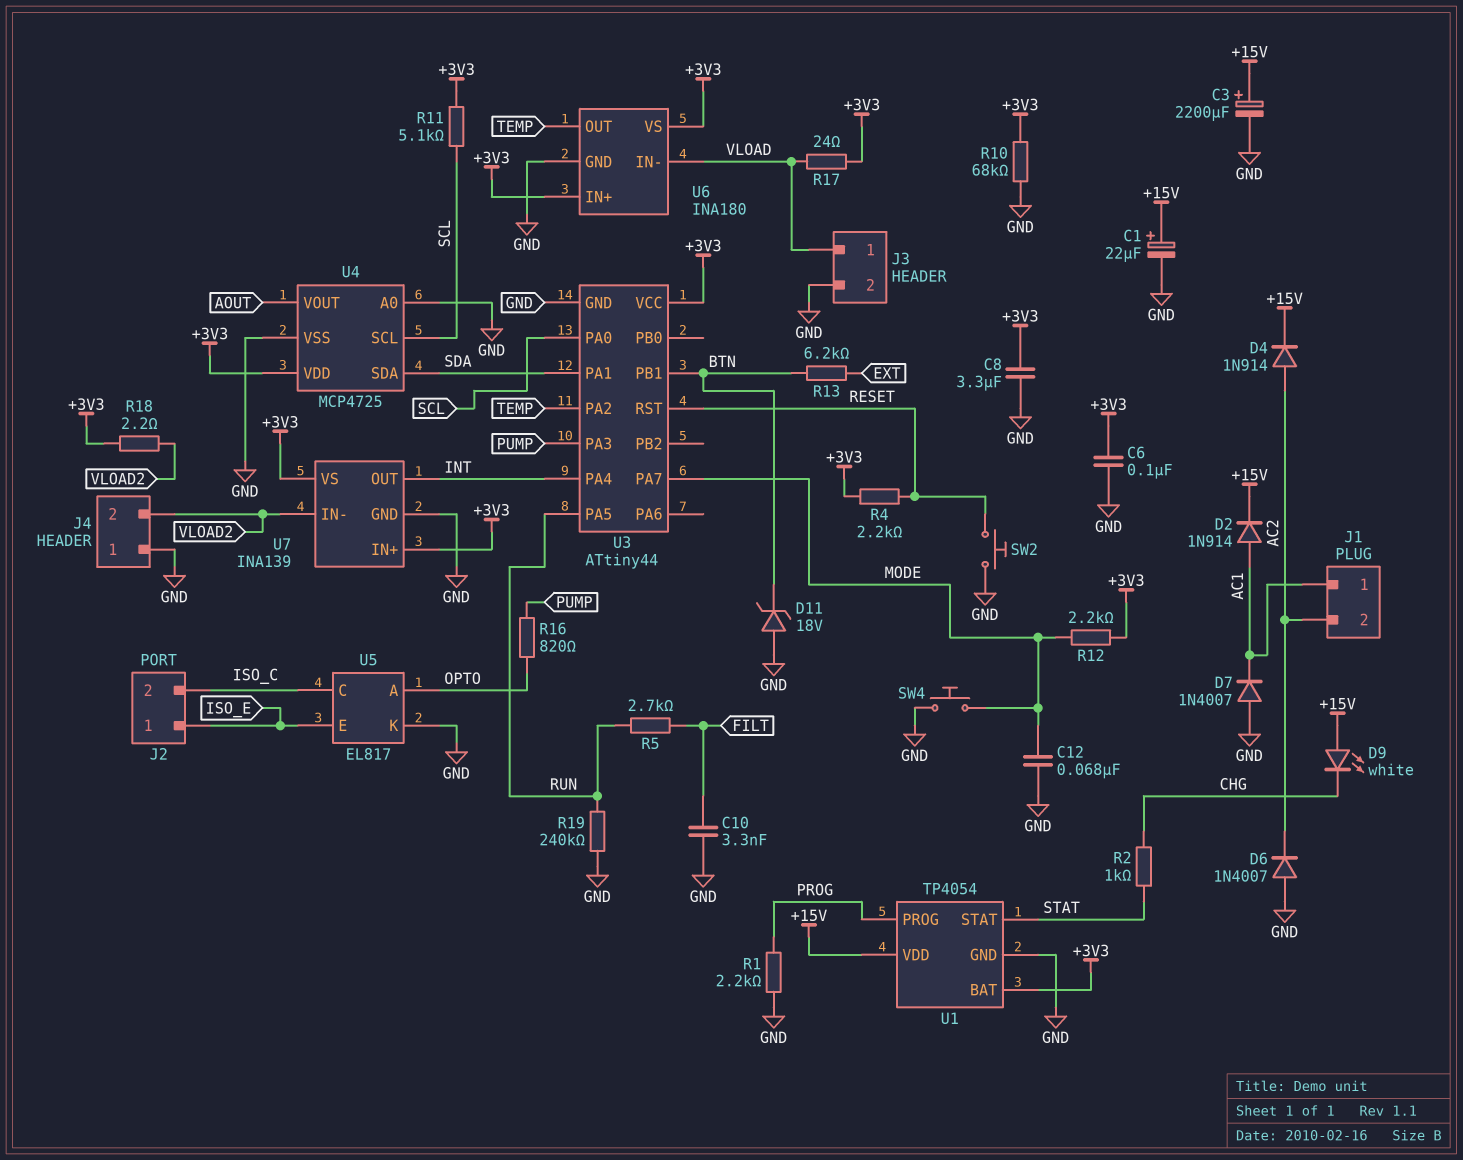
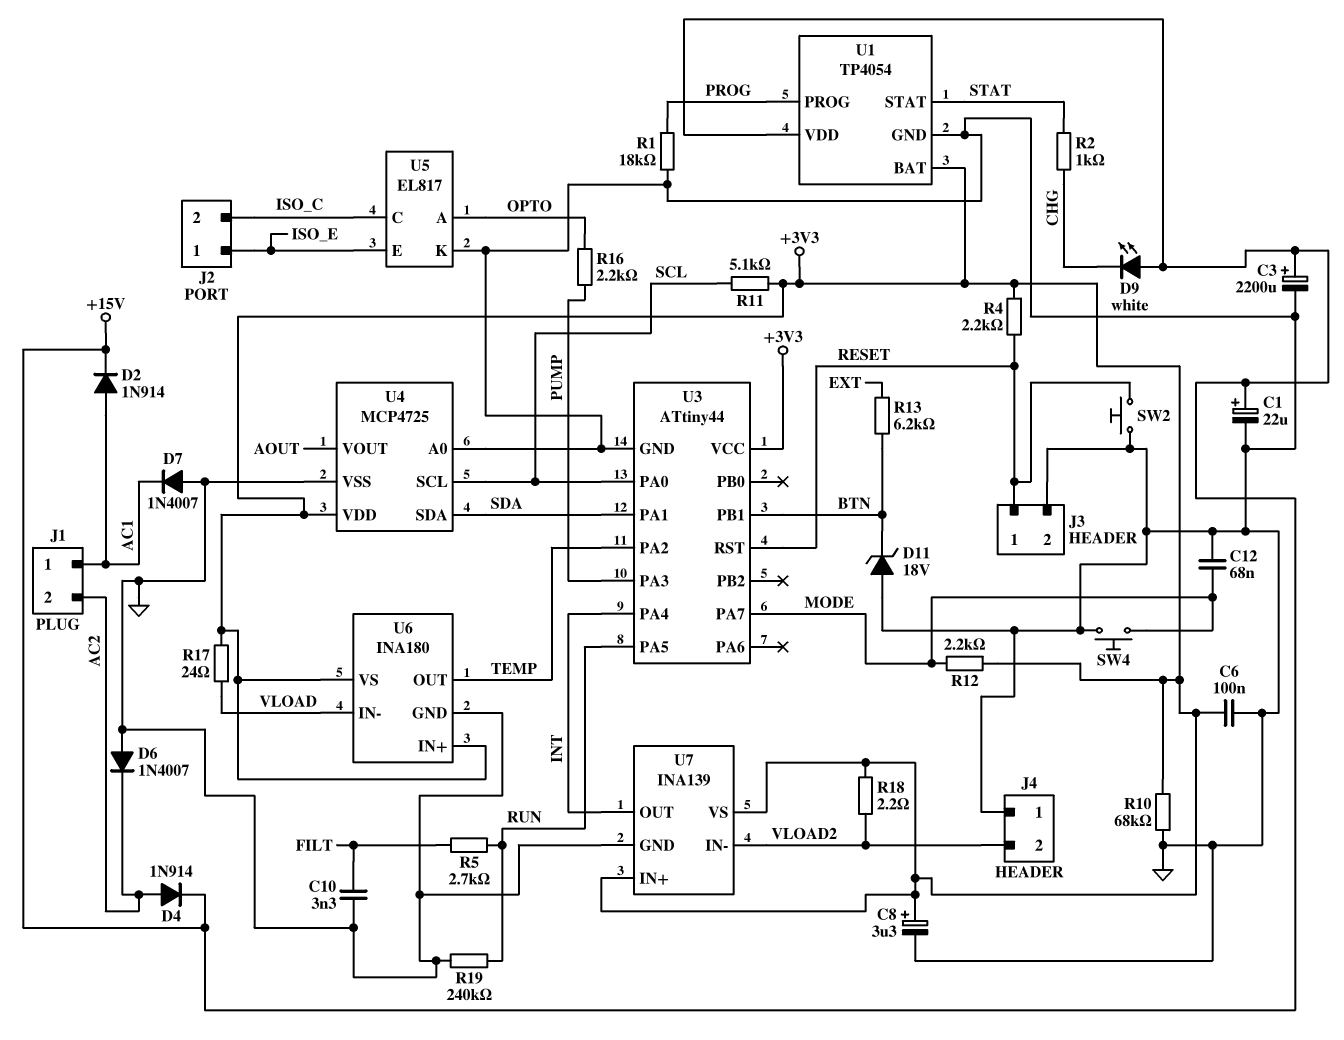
C8: 3.3uF (+3V3, GND) -> 3.3uF (plus +3V3, minus GND)
J3 pin 1: VLOAD -> RESET
R1: 2.2k (GND, PROG) -> 18k (GND, PROG)
R16: 820 (OPTO, PUMP) -> 2.2k (OPTO, PUMP)

